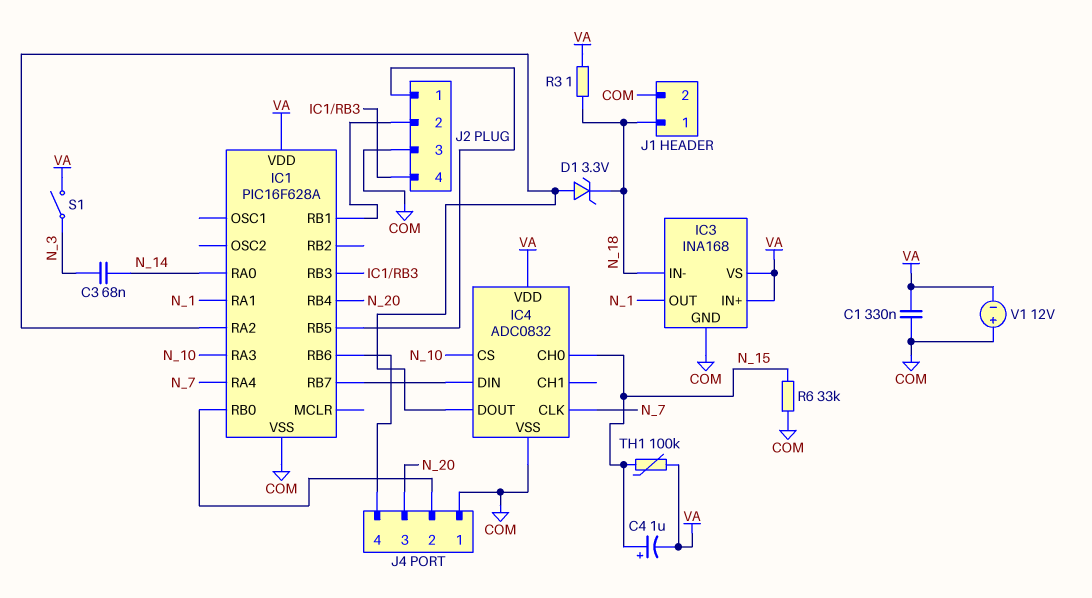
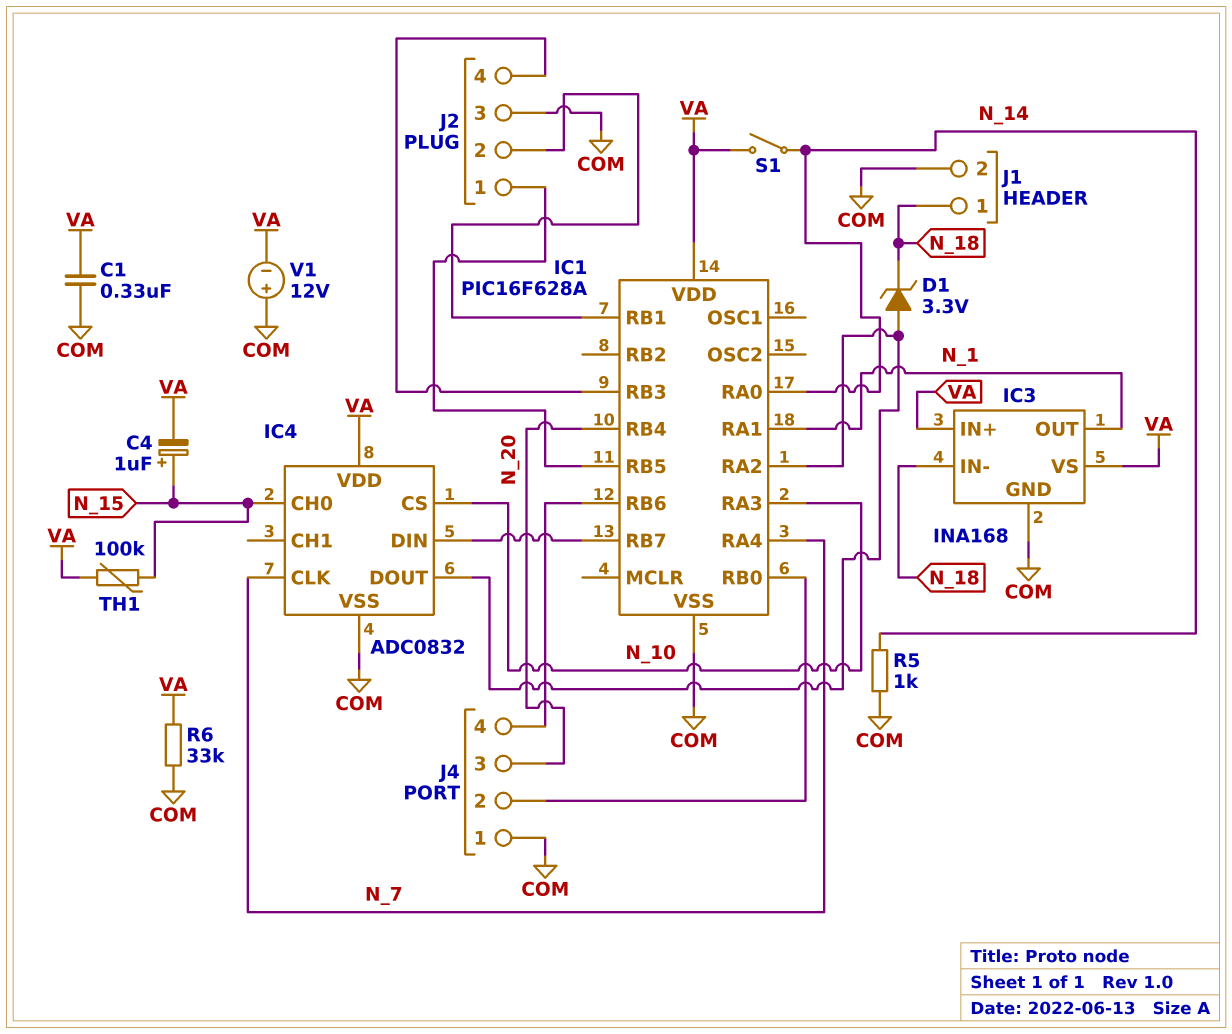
C3: 68nF (N_3, N_14) -> none
R3: 1 (N_18, VA) -> none
R5: none -> 1k (COM, N_14)
R6: 33k (COM, N_15) -> 33k (COM, VA)
S1: switch (N_3, VA) -> switch (N_14, VA)

